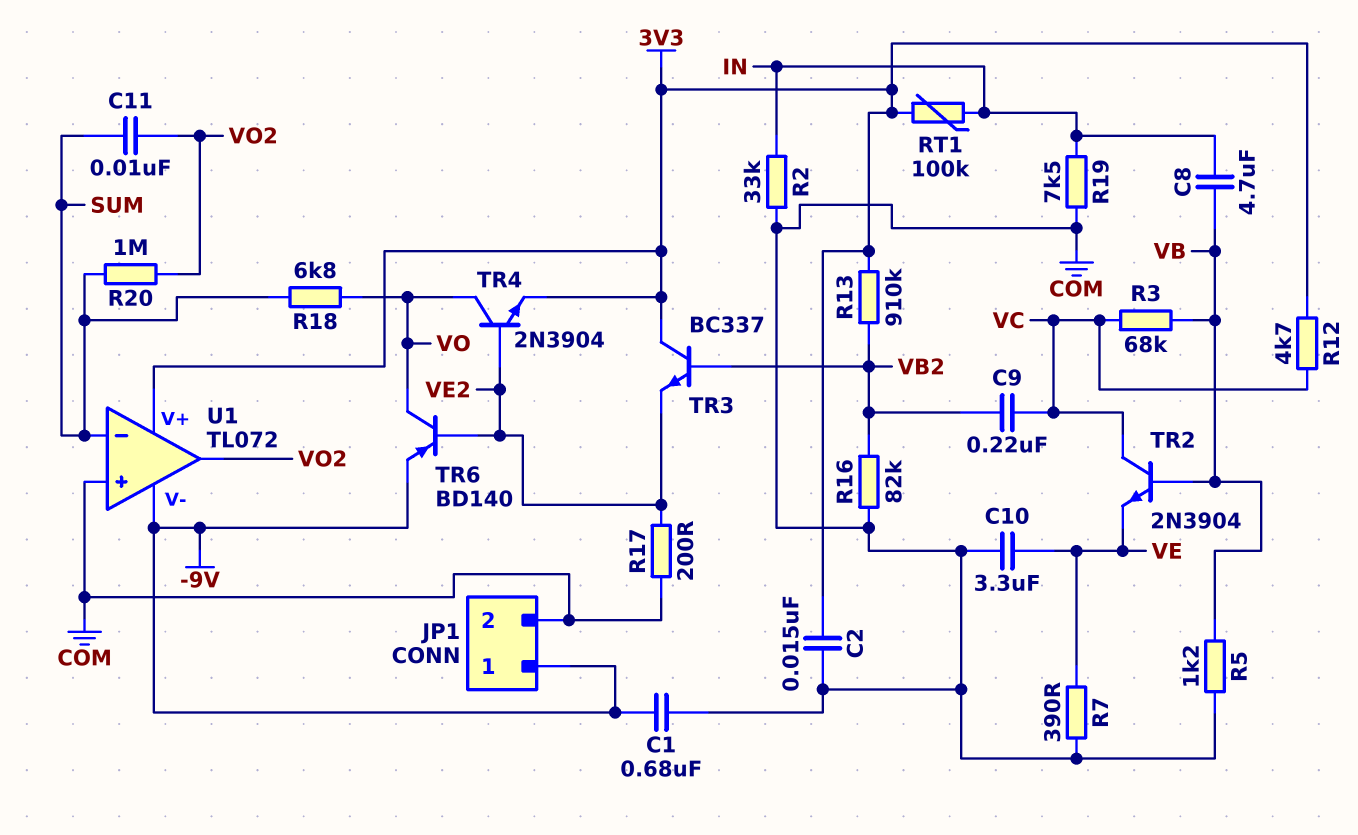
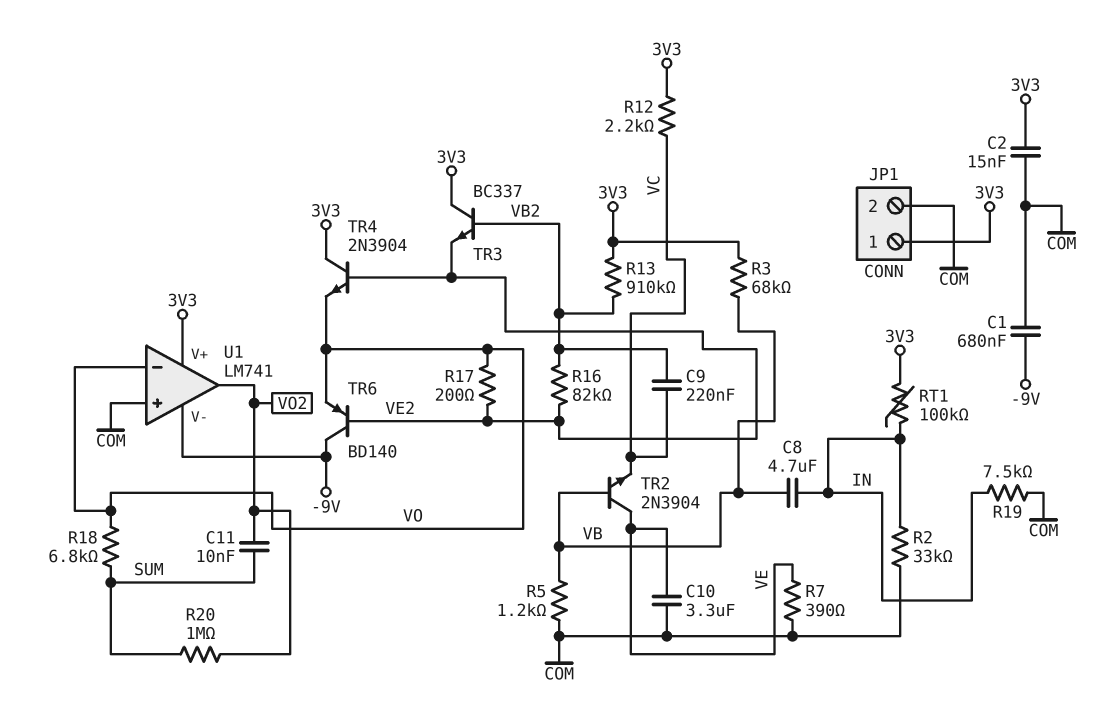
JP1 pin 1: -9V -> 3V3
R3: 68k (VB, VC) -> 68k (3V3, VB)
R12: 4.7k (3V3, VC) -> 2.2k (3V3, VC)
R16: 82k (COM, VB2) -> 82k (VB2, VE2)
R17: 200 (COM, VE2) -> 200 (VE2, VO)
TR2: NPN 2N3904 (B VB, C VC, E VE) -> NPN 2N3904 (B VB, C VE, E VC)
TR4: NPN 2N3904 (B VE2, C VO, E 3V3) -> NPN 2N3904 (B VE2, C 3V3, E VO)
TR6: PNP BD140 (B VE2, C VO, E -9V) -> PNP BD140 (B VE2, C -9V, E VO)
U1: TL072 -> LM741
U1 pin in-: SUM -> VO

